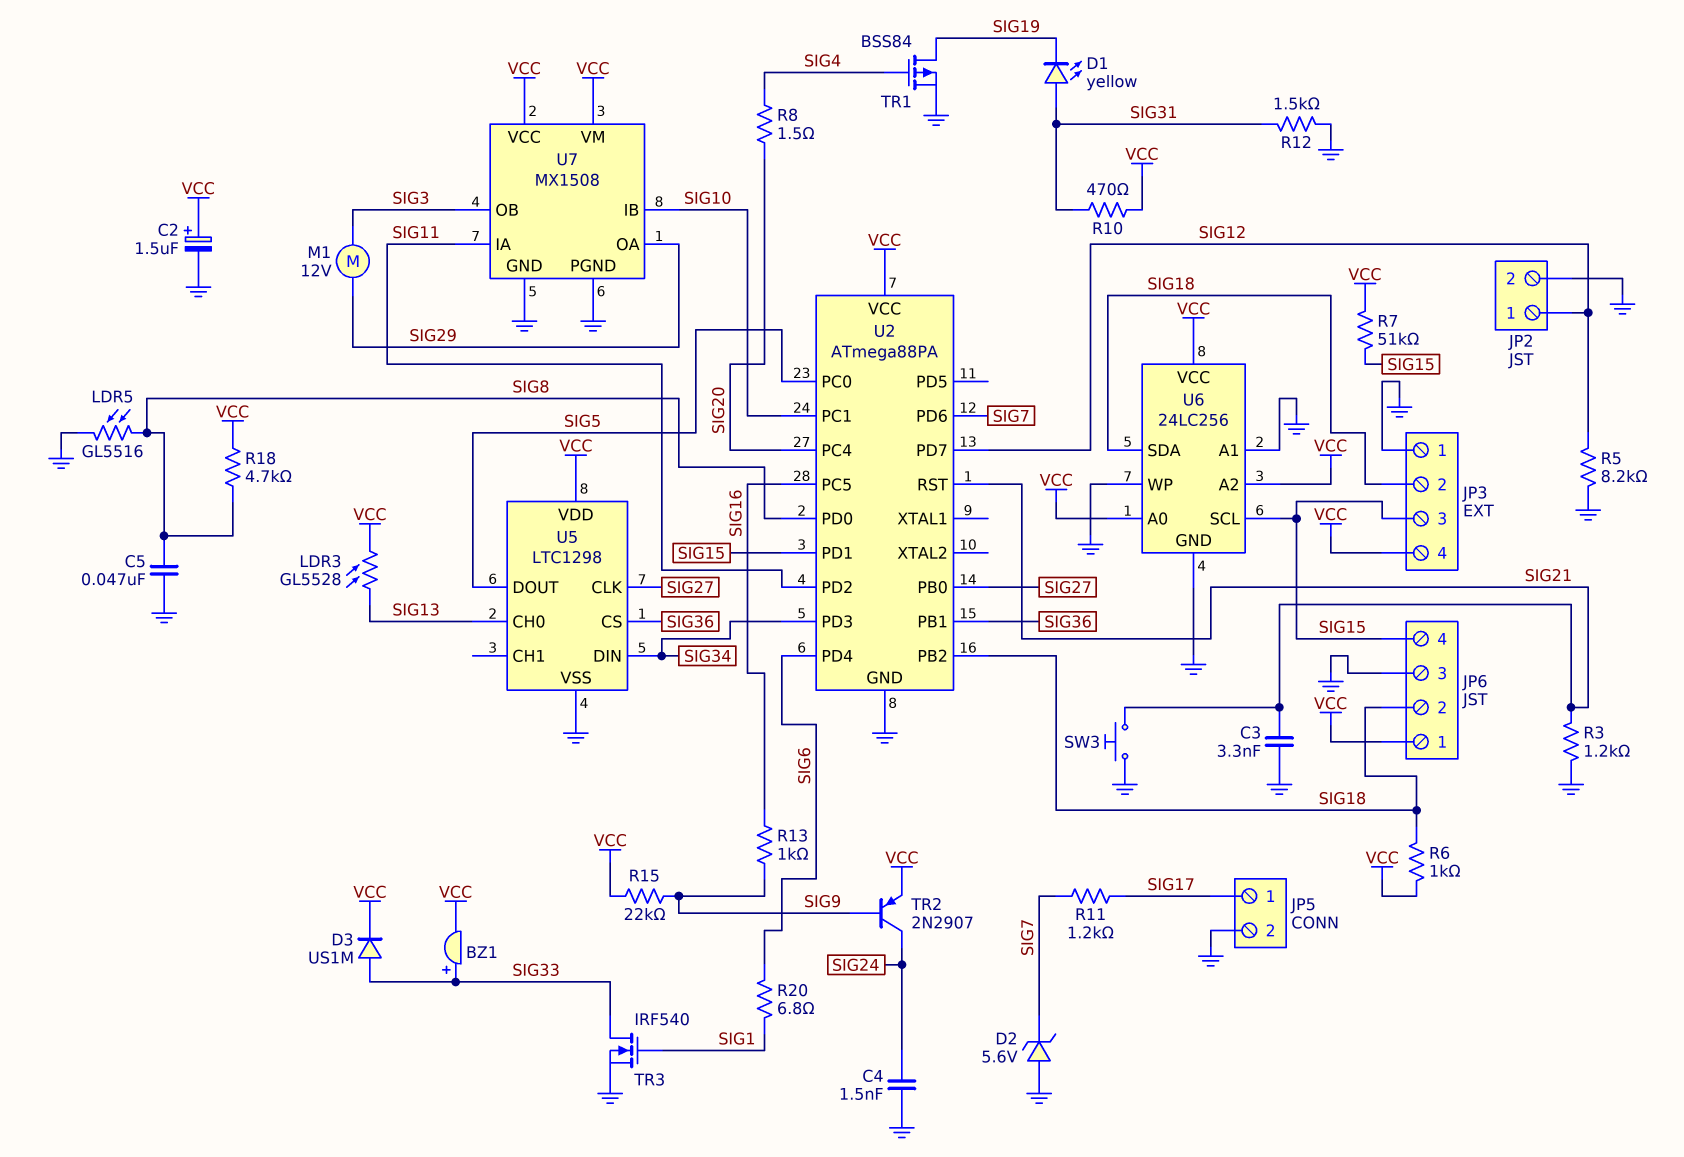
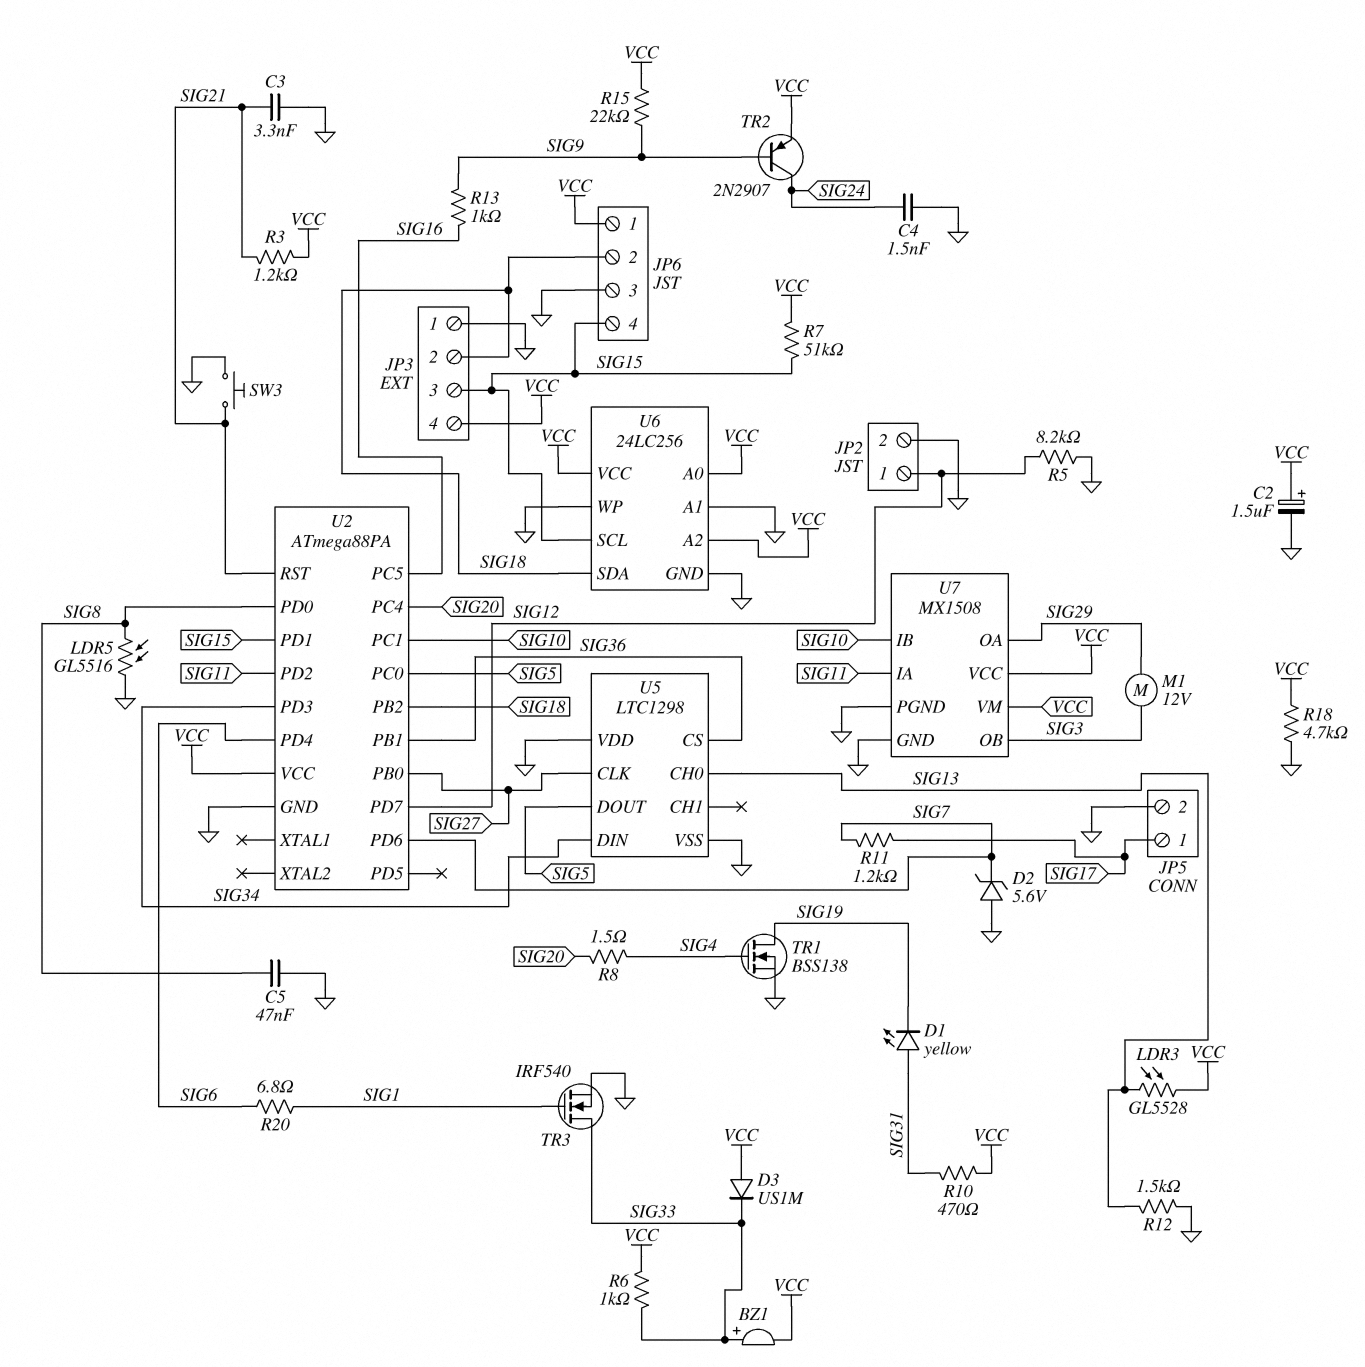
D3: diode US1M (A SIG33, K VCC) -> diode US1M (A VCC, K SIG33)
R3: 1.2k (GND, SIG21) -> 1.2k (SIG21, VCC)
R6: 1k (SIG18, VCC) -> 1k (SIG33, VCC)
R12: 1.5k (GND, SIG31) -> 1.5k (GND, SIG13)
R18: 4.7k (SIG8, VCC) -> 4.7k (GND, VCC)
TR1: PMOS BSS84 (G SIG4, D SIG19, S GND) -> NMOS BSS138 (G SIG4, D SIG19, S GND)
U5 pin VDD: VCC -> GND

